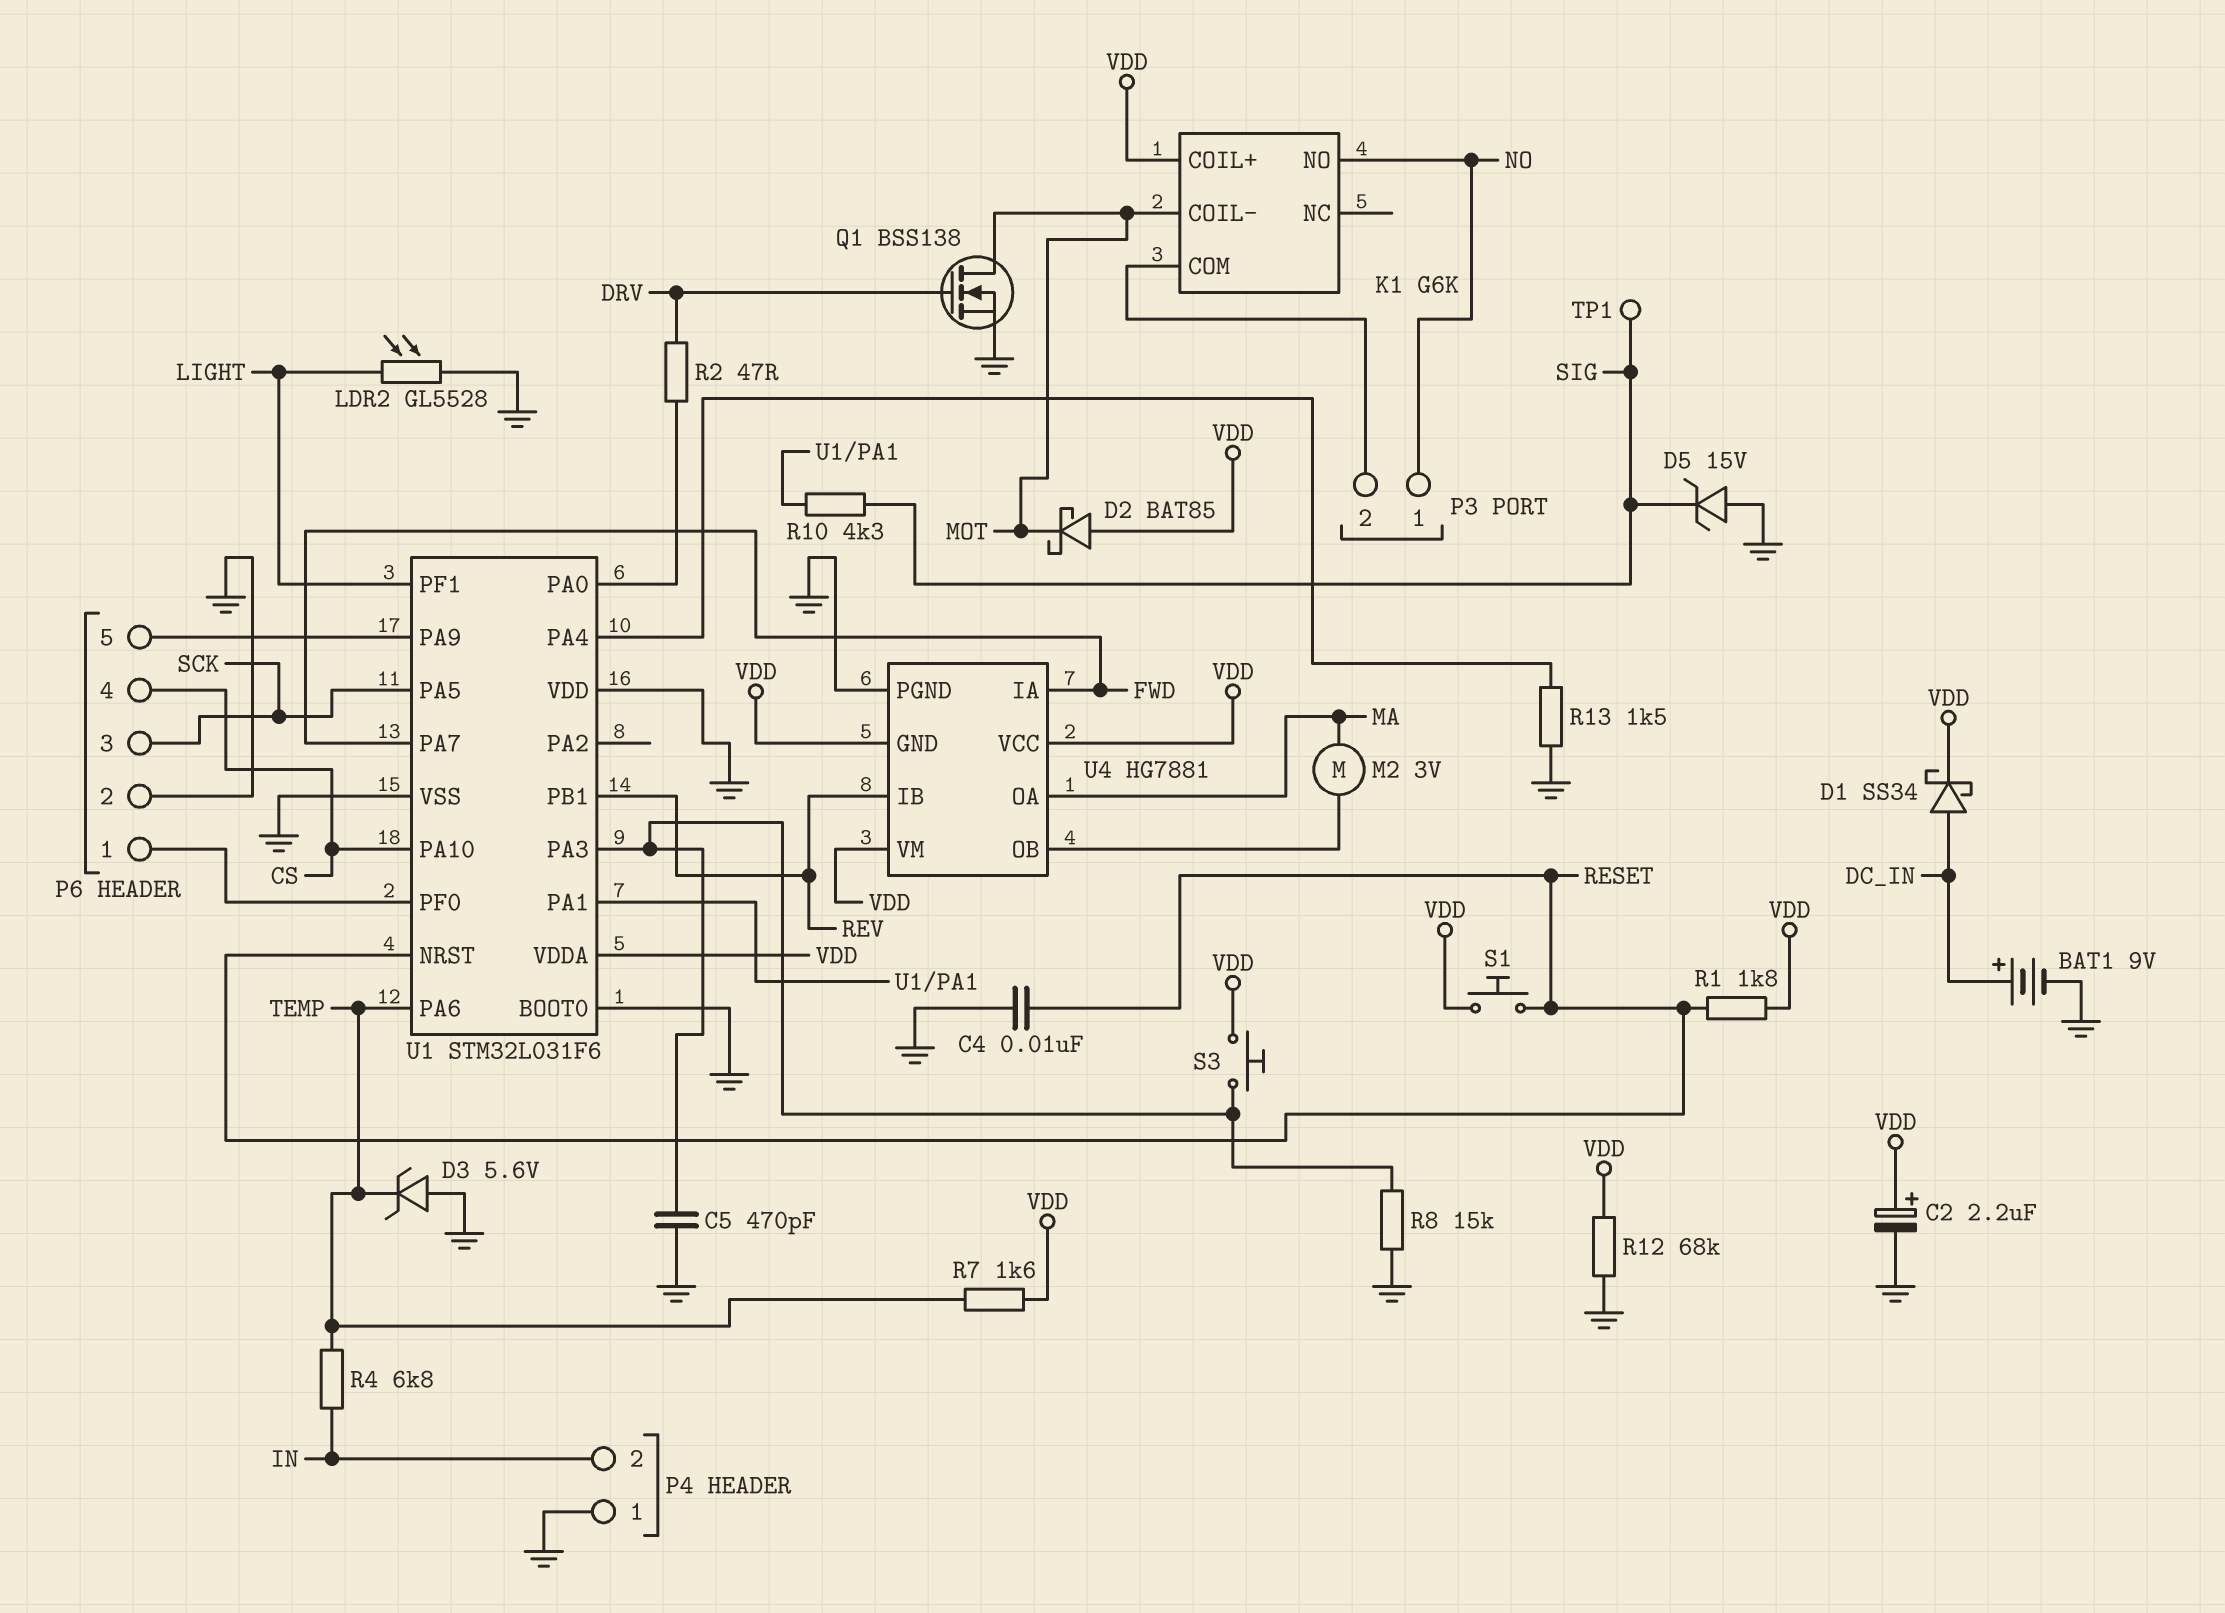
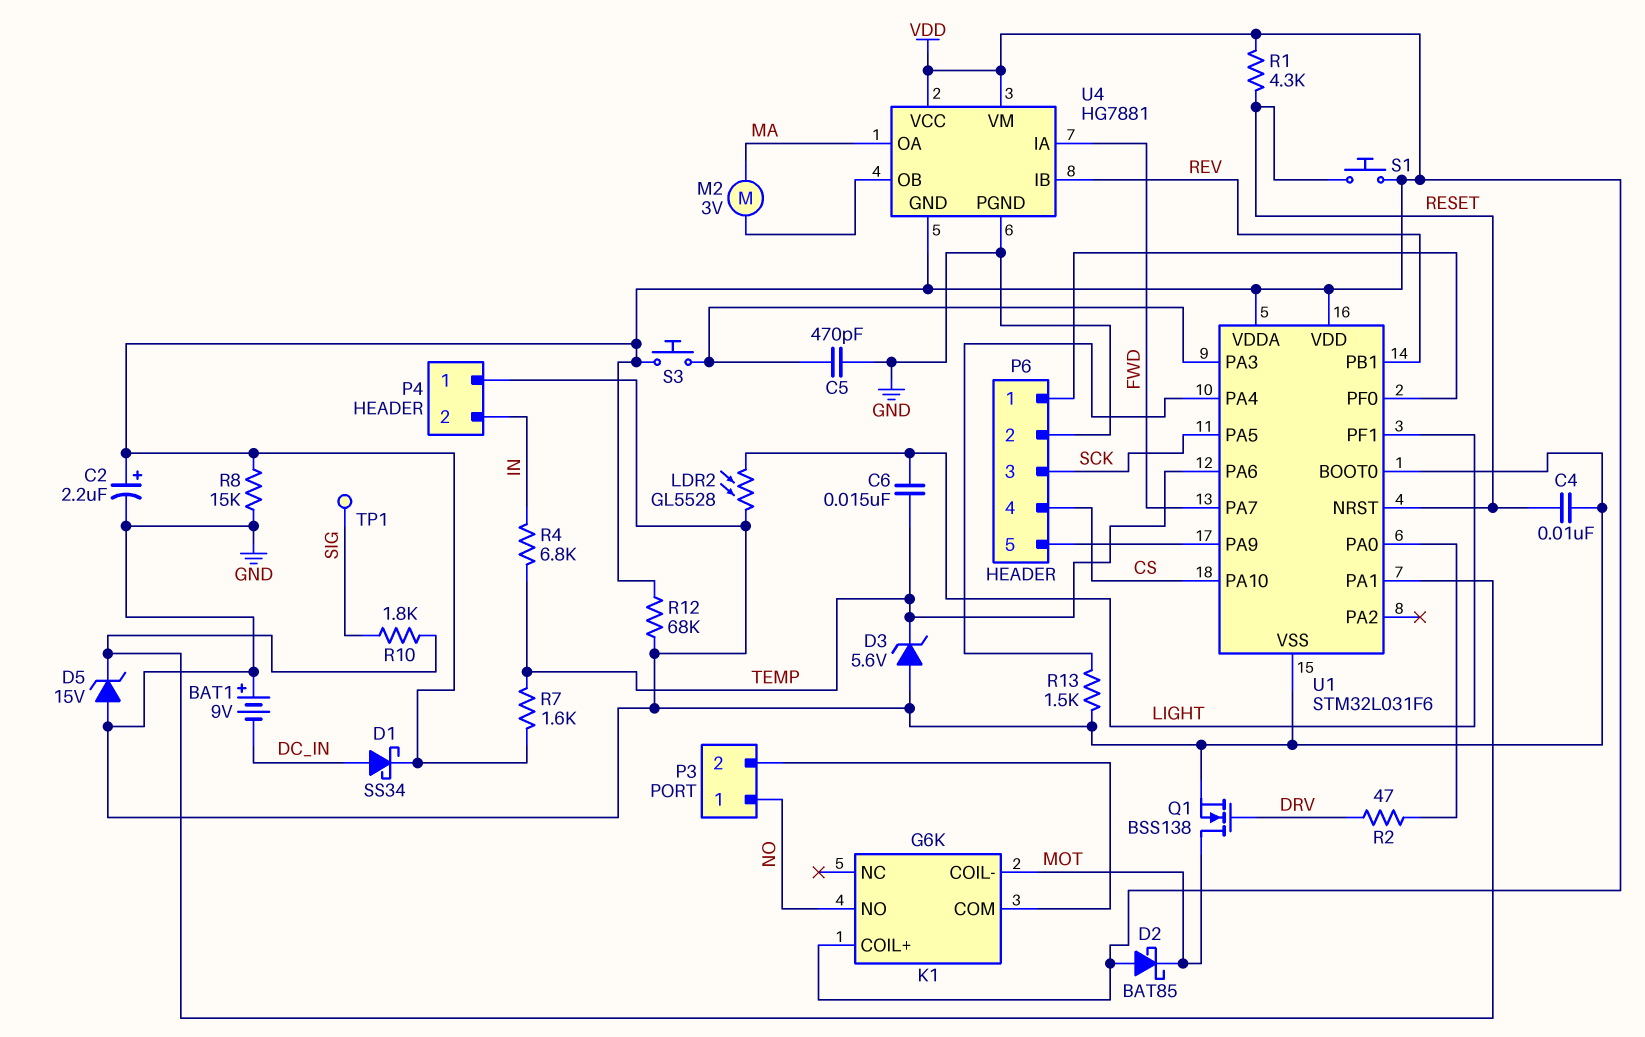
BAT1: 9V (plus DC_IN, minus GND) -> 9V (plus GND, minus DC_IN)
C6: none -> 15nF (LIGHT, TEMP)
D5: zener 15V (A GND, K SIG) -> zener 15V (A GND, K U1/PA1)
R1: 1.8k (RESET, VDD) -> 4.3k (RESET, VDD)
R8: 15k (GND, U1/PA3) -> 15k (GND, VDD)
R10: 4.3k (SIG, U1/PA1) -> 1.8k (SIG, U1/PA1)
U1 pin VDD: GND -> VDD

